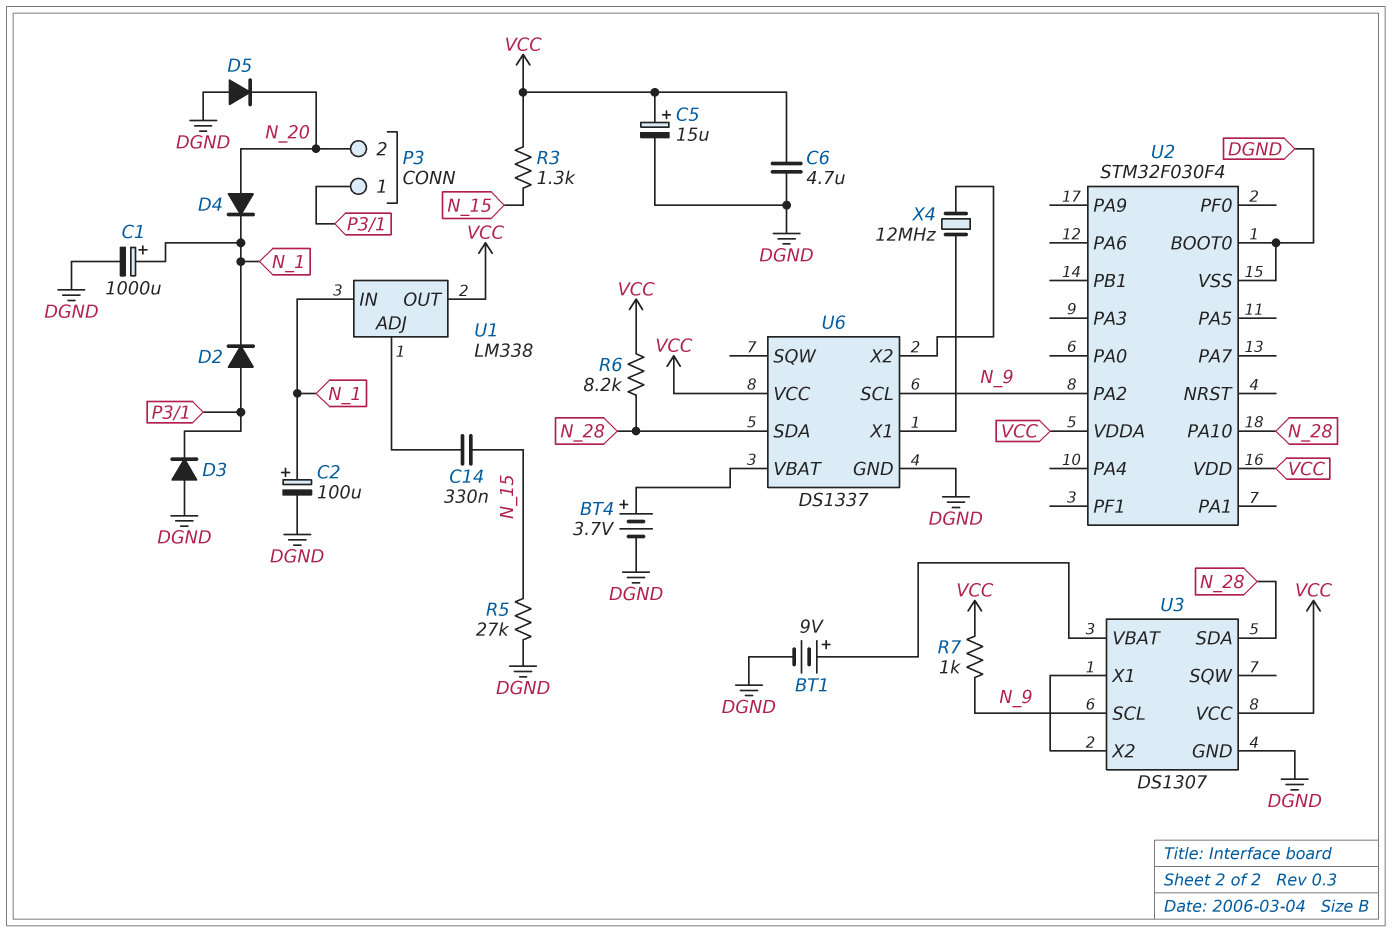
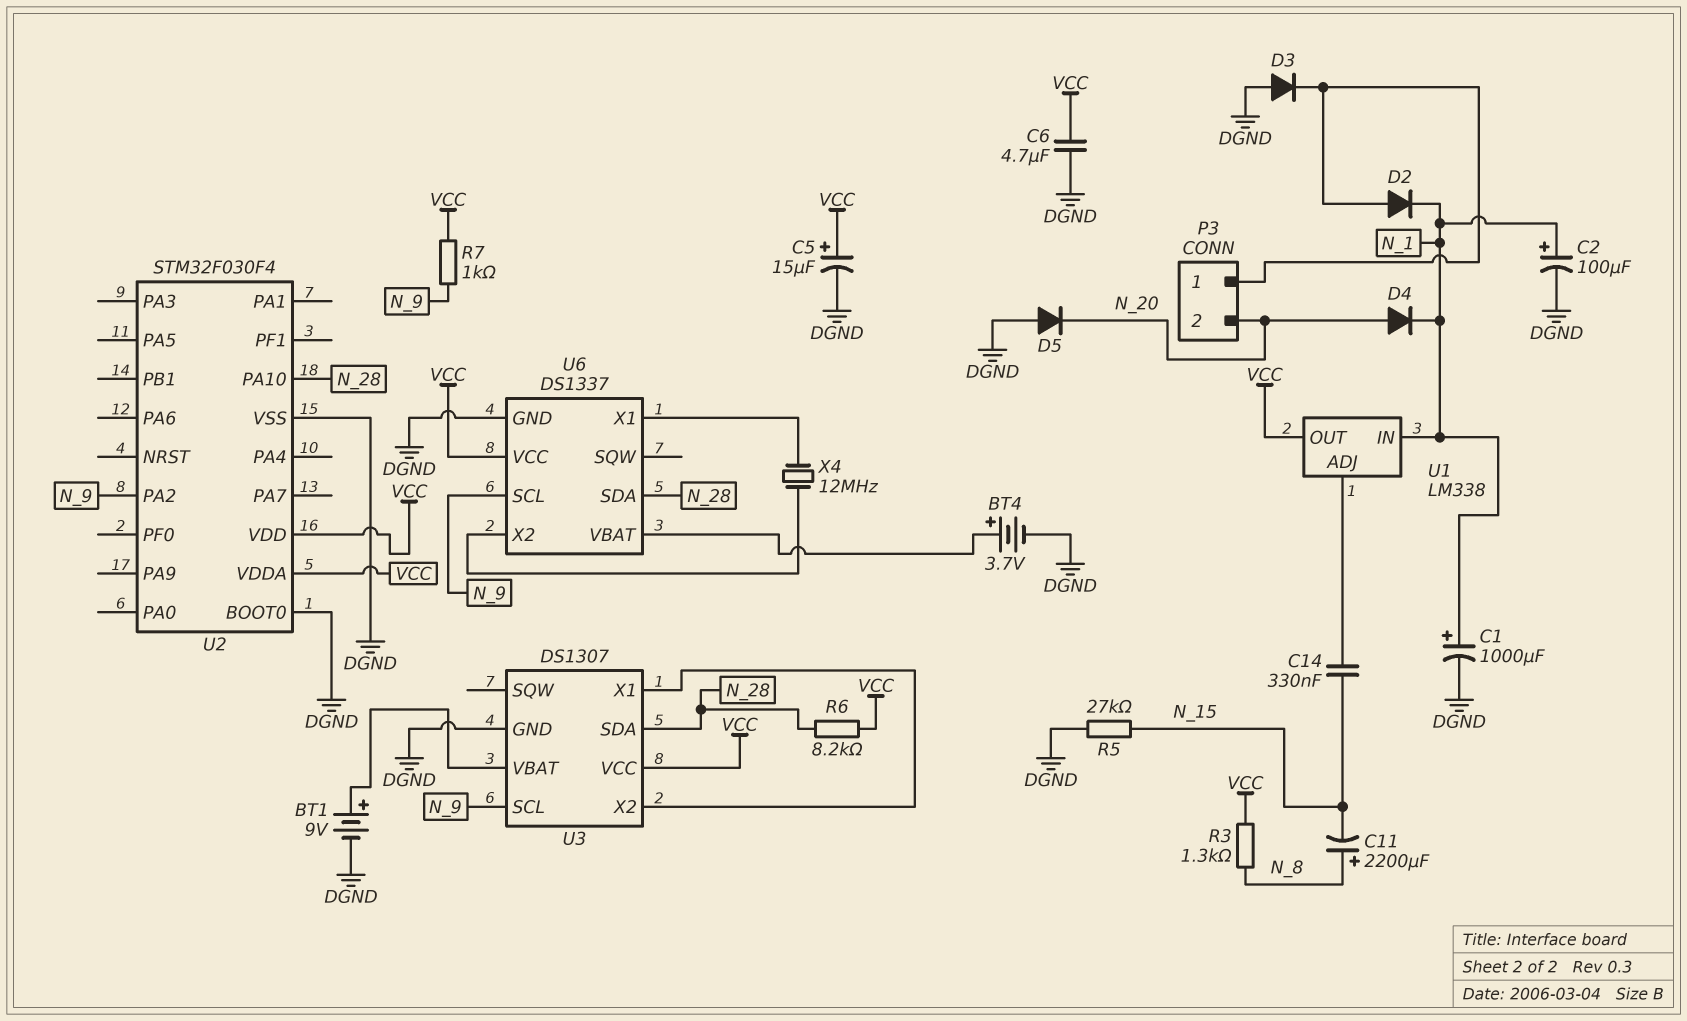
C11: none -> 2200uF (plus N_8, minus N_15)
R3: 1.3k (N_15, VCC) -> 1.3k (N_8, VCC)

